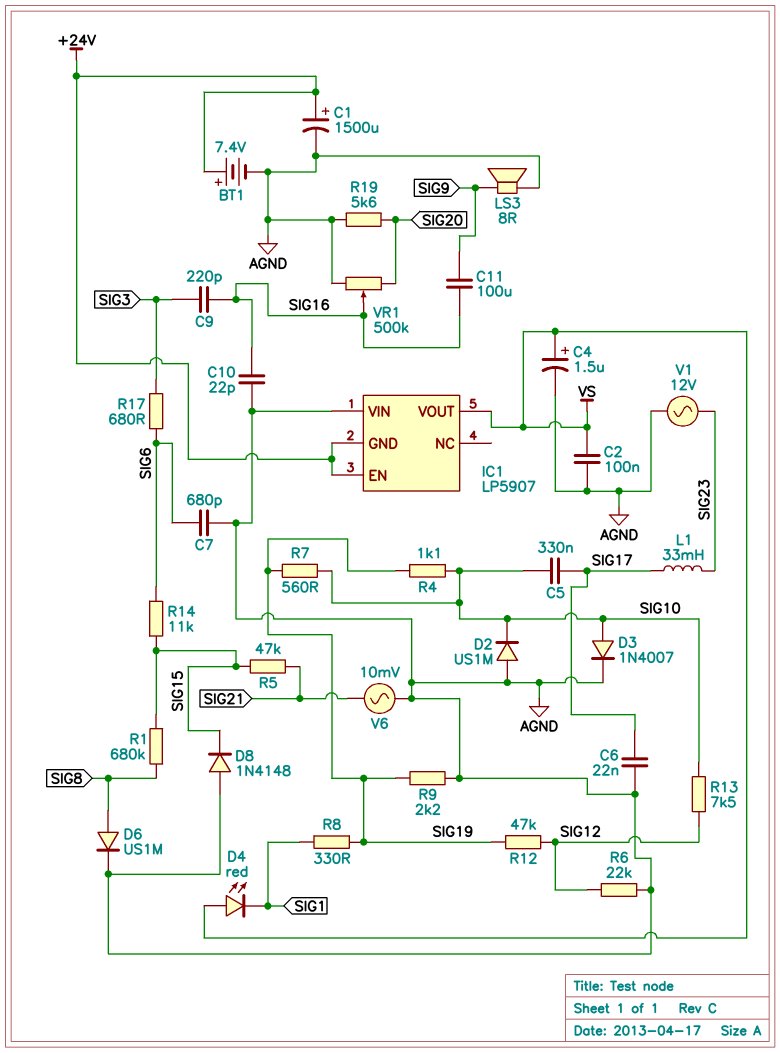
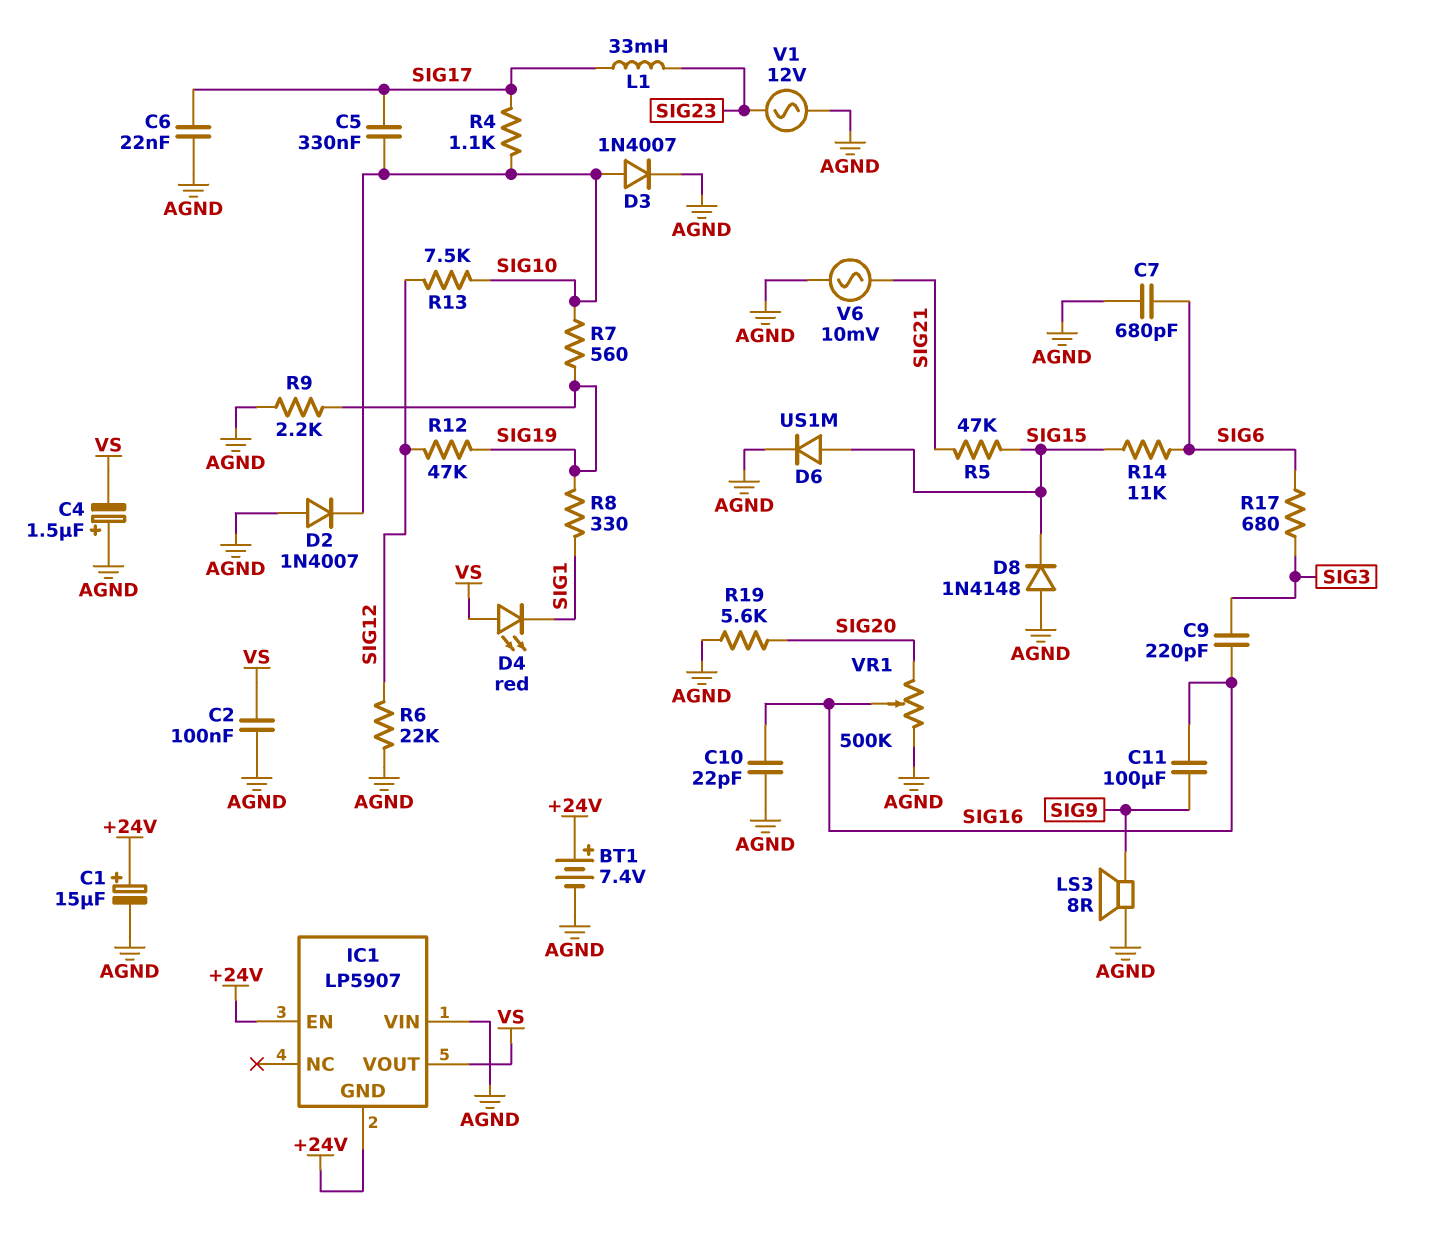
C1: 1500uF (plus +24V, minus AGND) -> 15uF (plus +24V, minus AGND)
C4: 1.5uF (plus VS, minus AGND) -> 1.5uF (plus AGND, minus VS)
D2: diode US1M (A AGND, K SIG10) -> diode 1N4007 (A AGND, K SIG10)
D6: diode US1M (A SIG8, K AGND) -> diode US1M (A SIG15, K AGND)
R1: 680k (SIG8, SIG15) -> none
R4: 1.1k (SIG10, SIG19) -> 1.1k (SIG10, SIG17)

